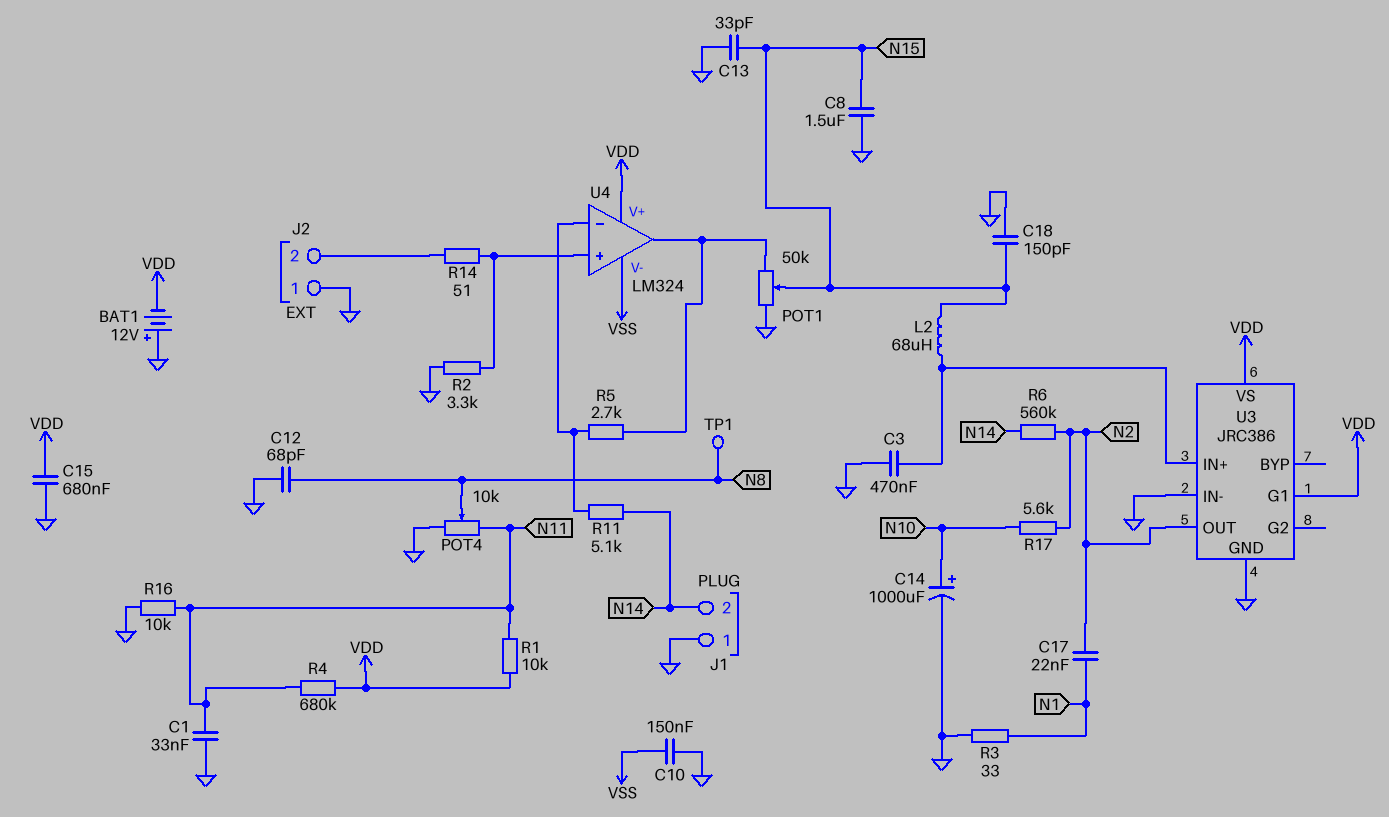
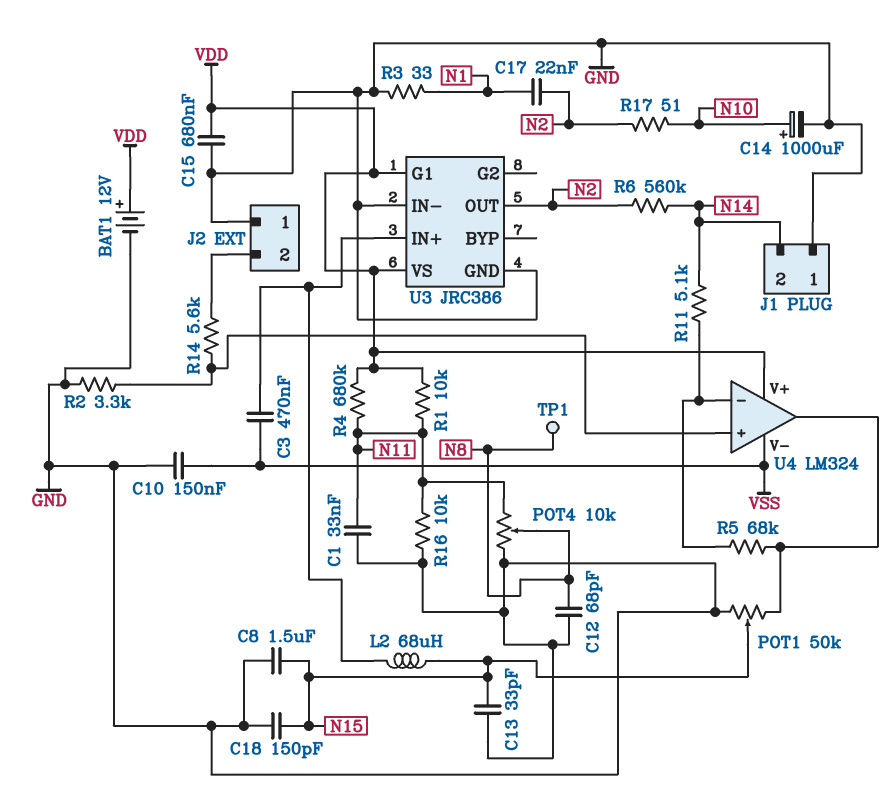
BAT1: 12V (plus GND, minus VDD) -> 12V (plus VDD, minus GND)
C3: 470nF (GND, U3/IN+) -> 470nF (U3/IN+, VSS)
R5: 2.7k (U4/in-, U4/out) -> 68k (U4/in-, U4/out)
R14: 51 (J2/2, U4/in+) -> 5.6k (J2/2, U4/in+)
R17: 5.6k (N2, N10) -> 51 (N2, N10)

